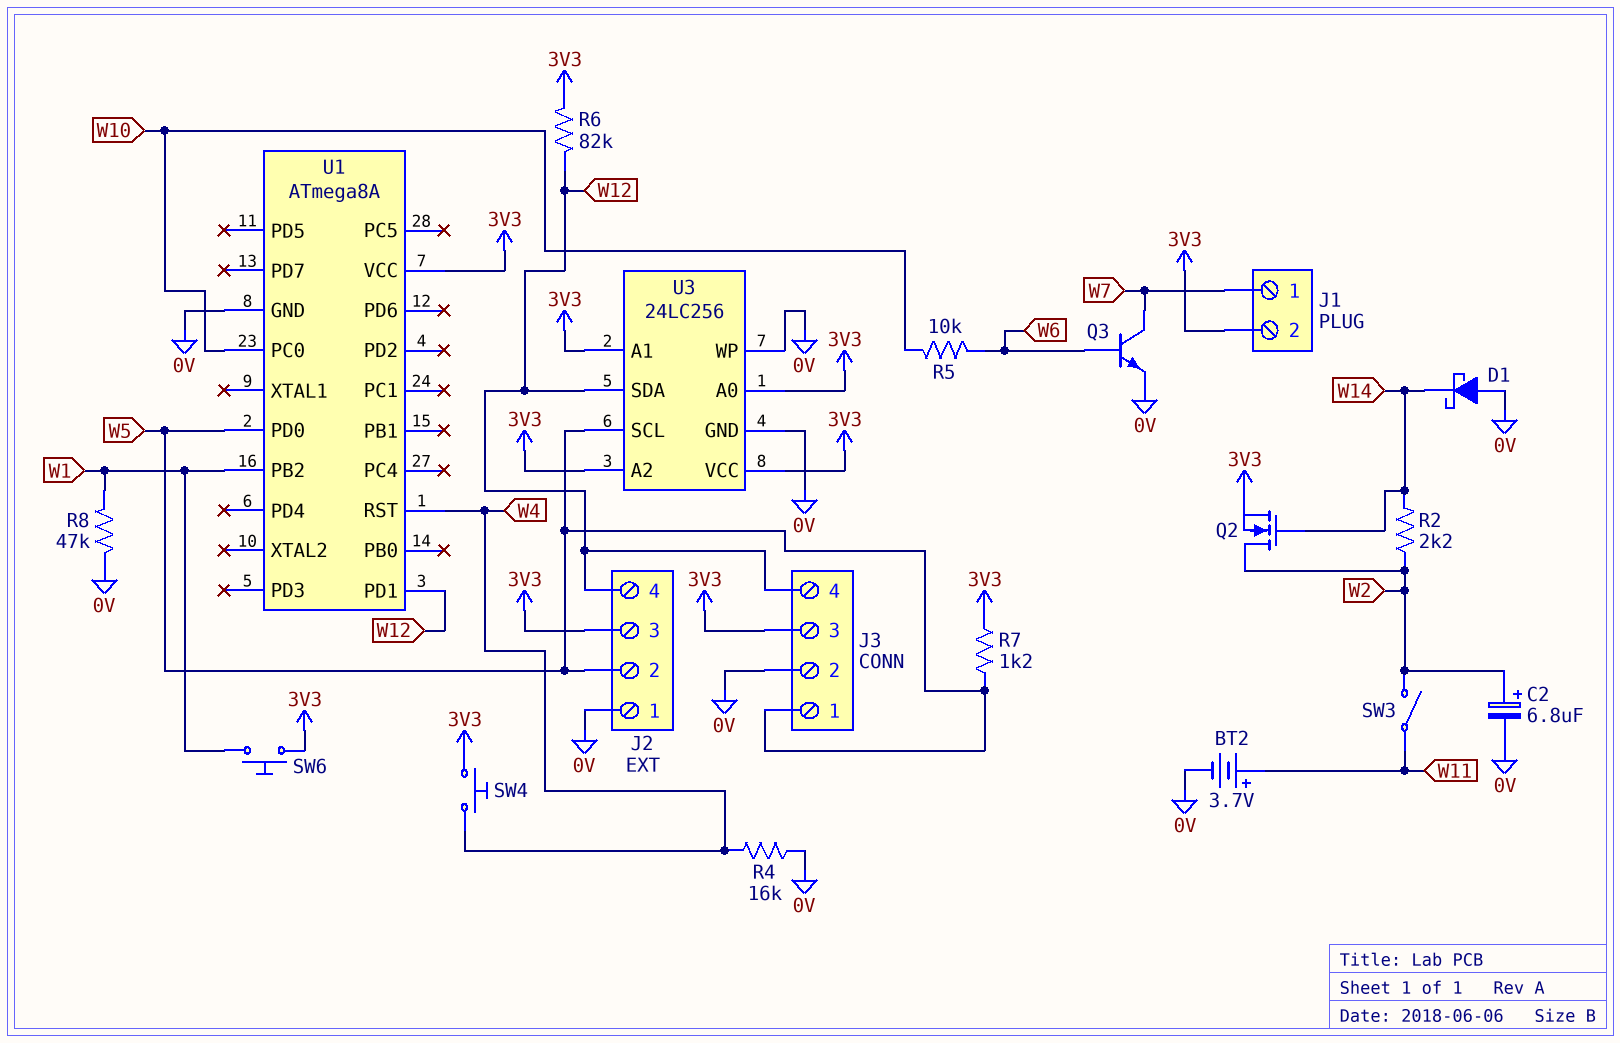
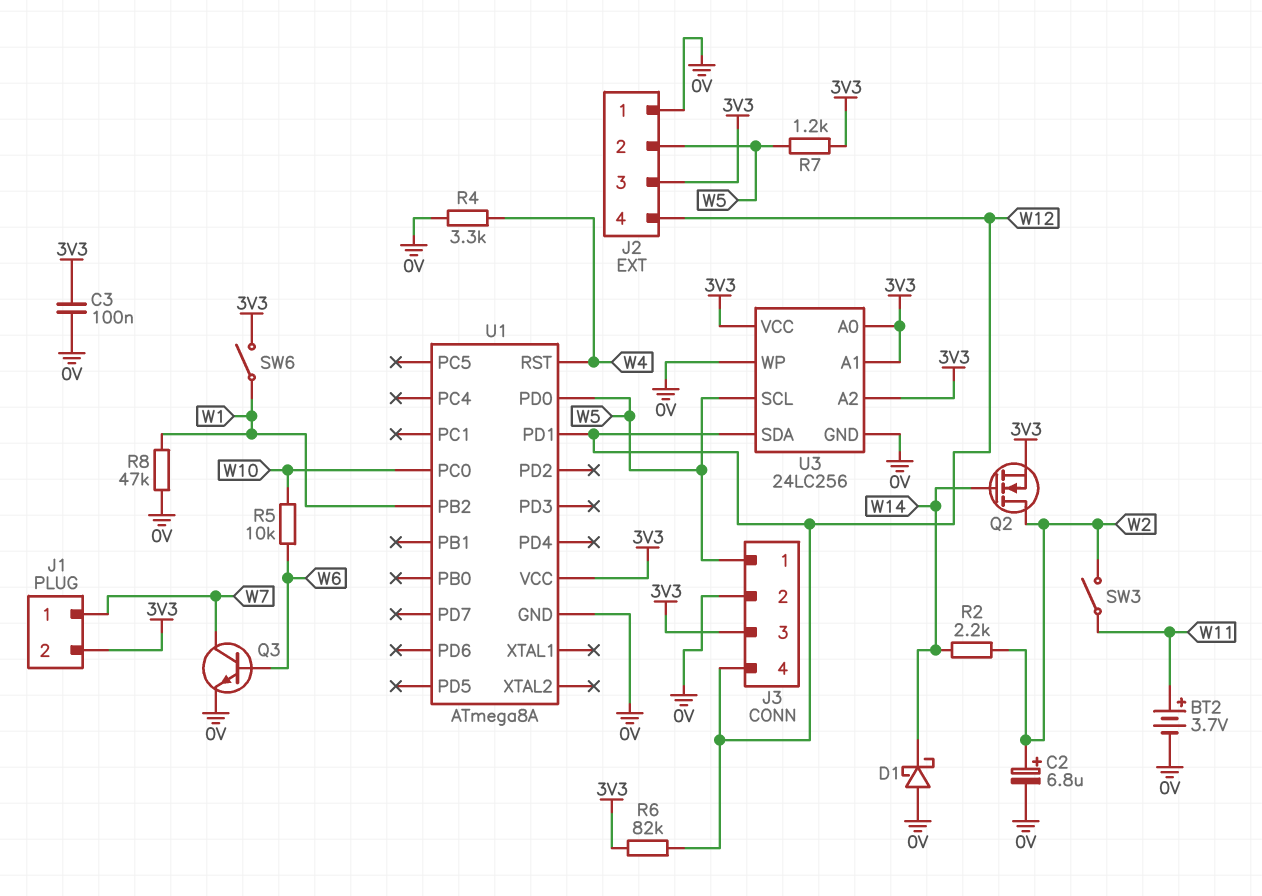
C3: none -> 100nF (0V, 3V3)
R4: 16k (0V, W4) -> 3.3k (0V, W4)
SW4: button (3V3, W4) -> none
SW6: button (3V3, W1) -> switch (3V3, W1)

